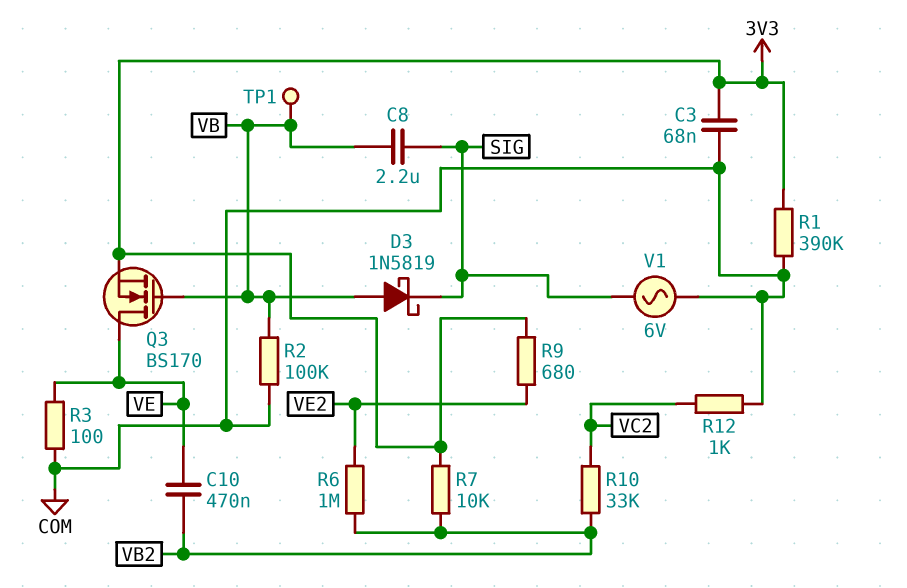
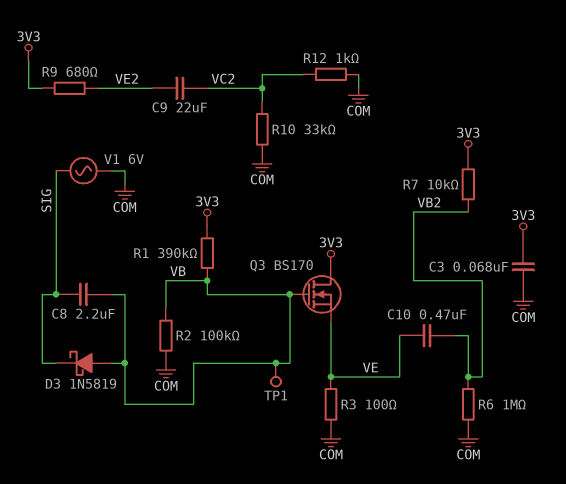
C9: none -> 22uF (VC2, VE2)
Q3: NMOS BS170 (G VB, D VE, S 3V3) -> NMOS BS170 (G VB, D 3V3, S VE)
R1: 390k (3V3, COM) -> 390k (3V3, VB)
R6: 1M (VB2, VE2) -> 1M (COM, VB2)
R10: 33k (VB2, VC2) -> 33k (COM, VC2)

